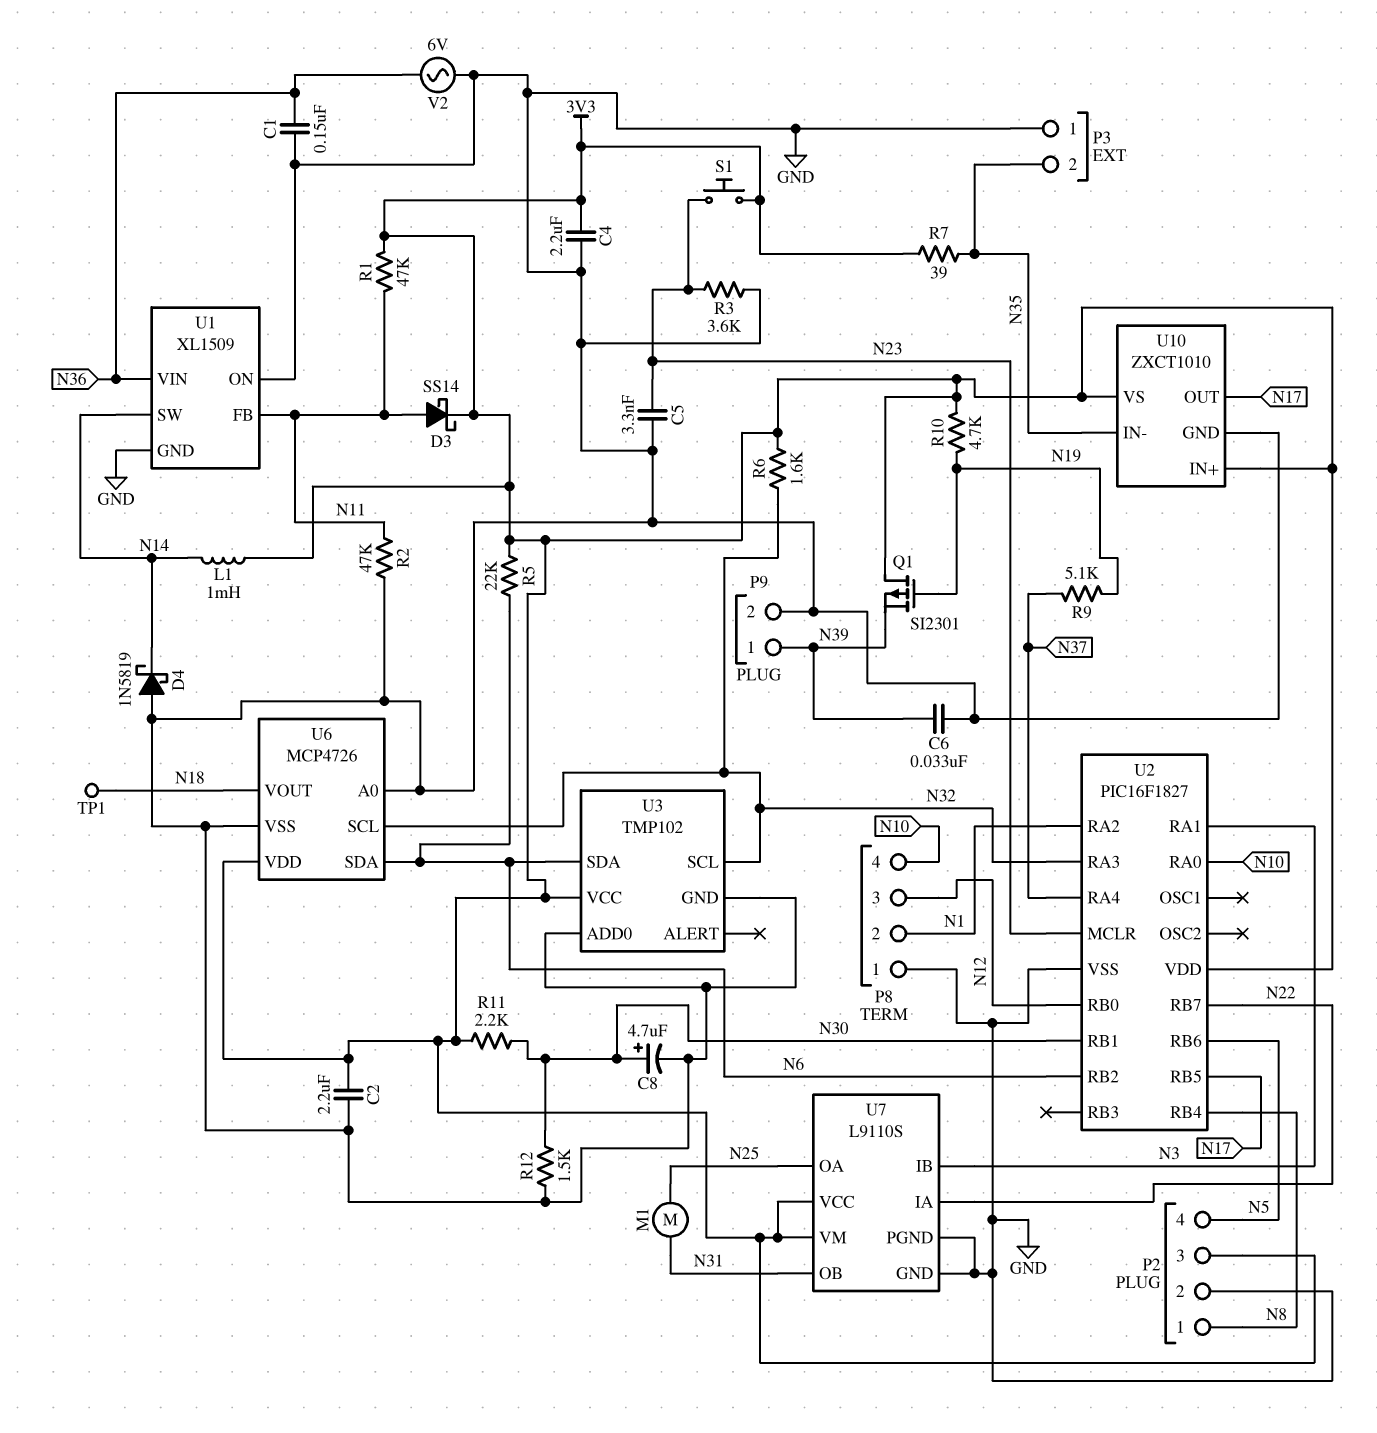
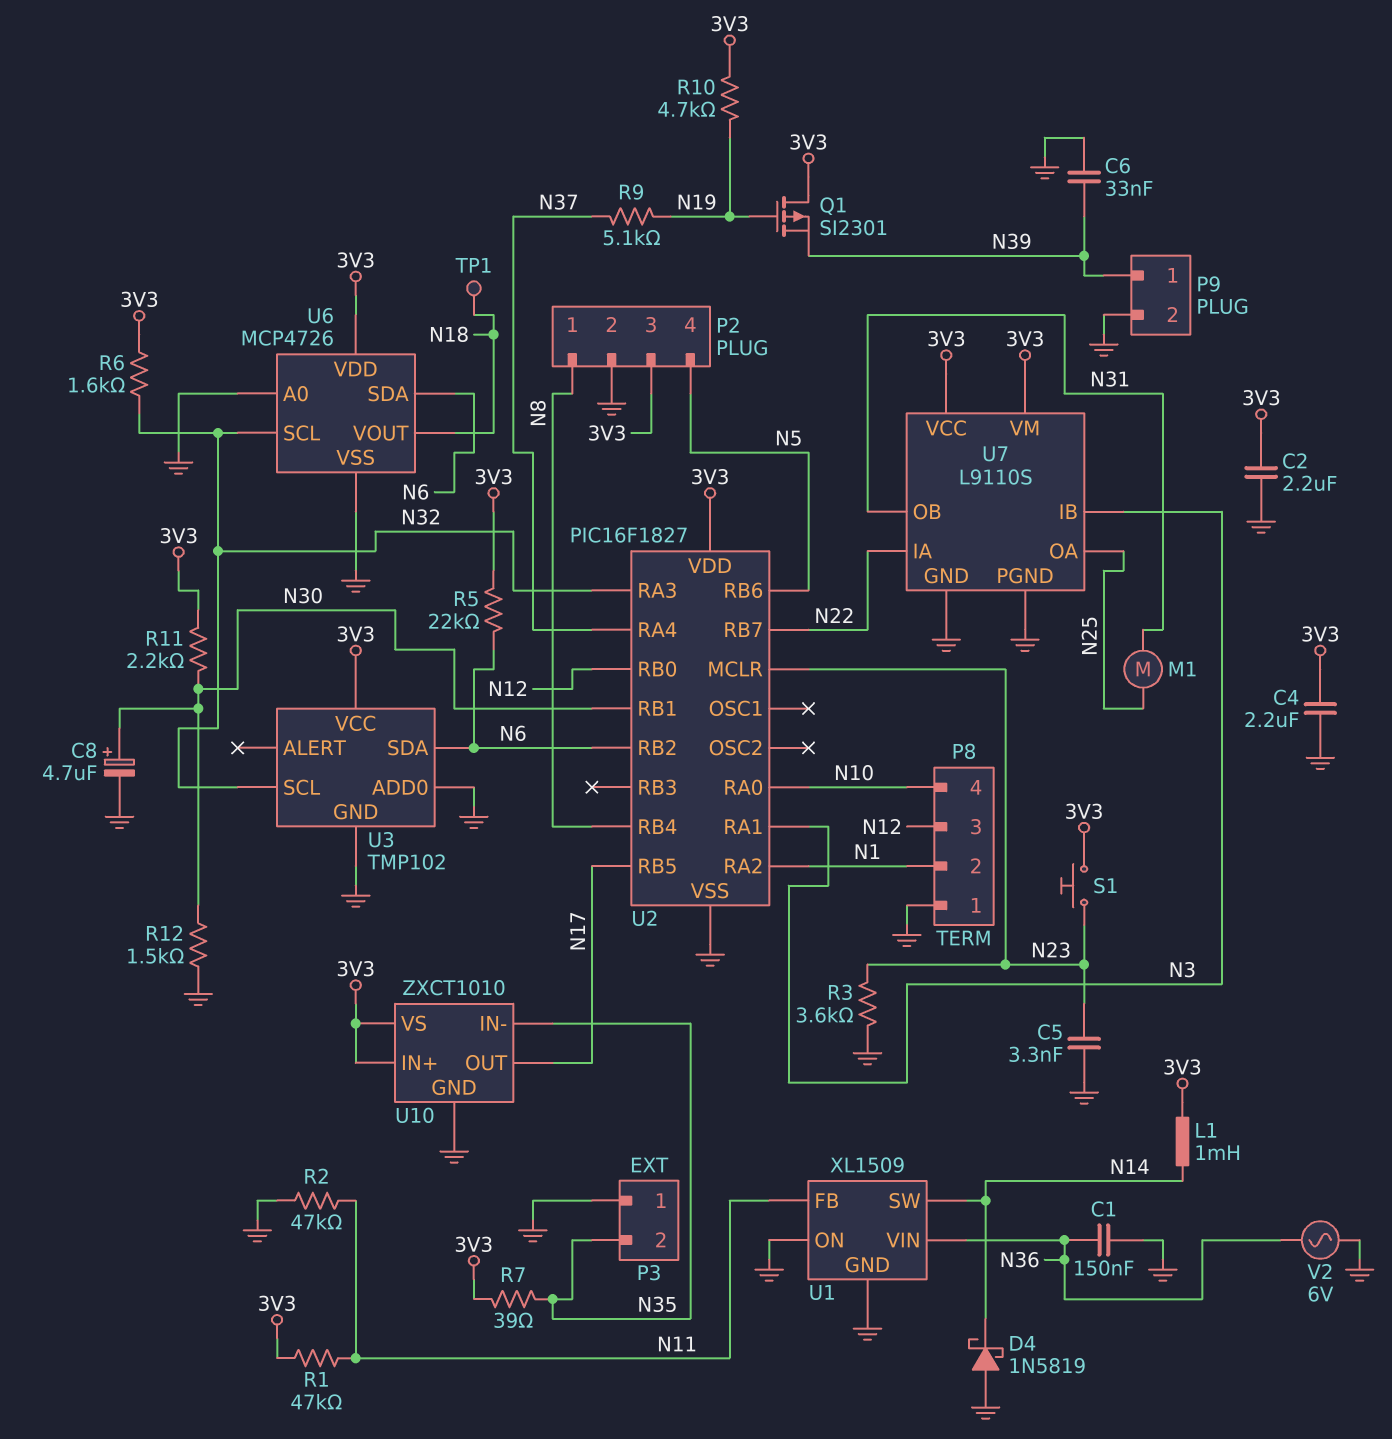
D3: schottky SS14 (A N11, K 3V3) -> none

